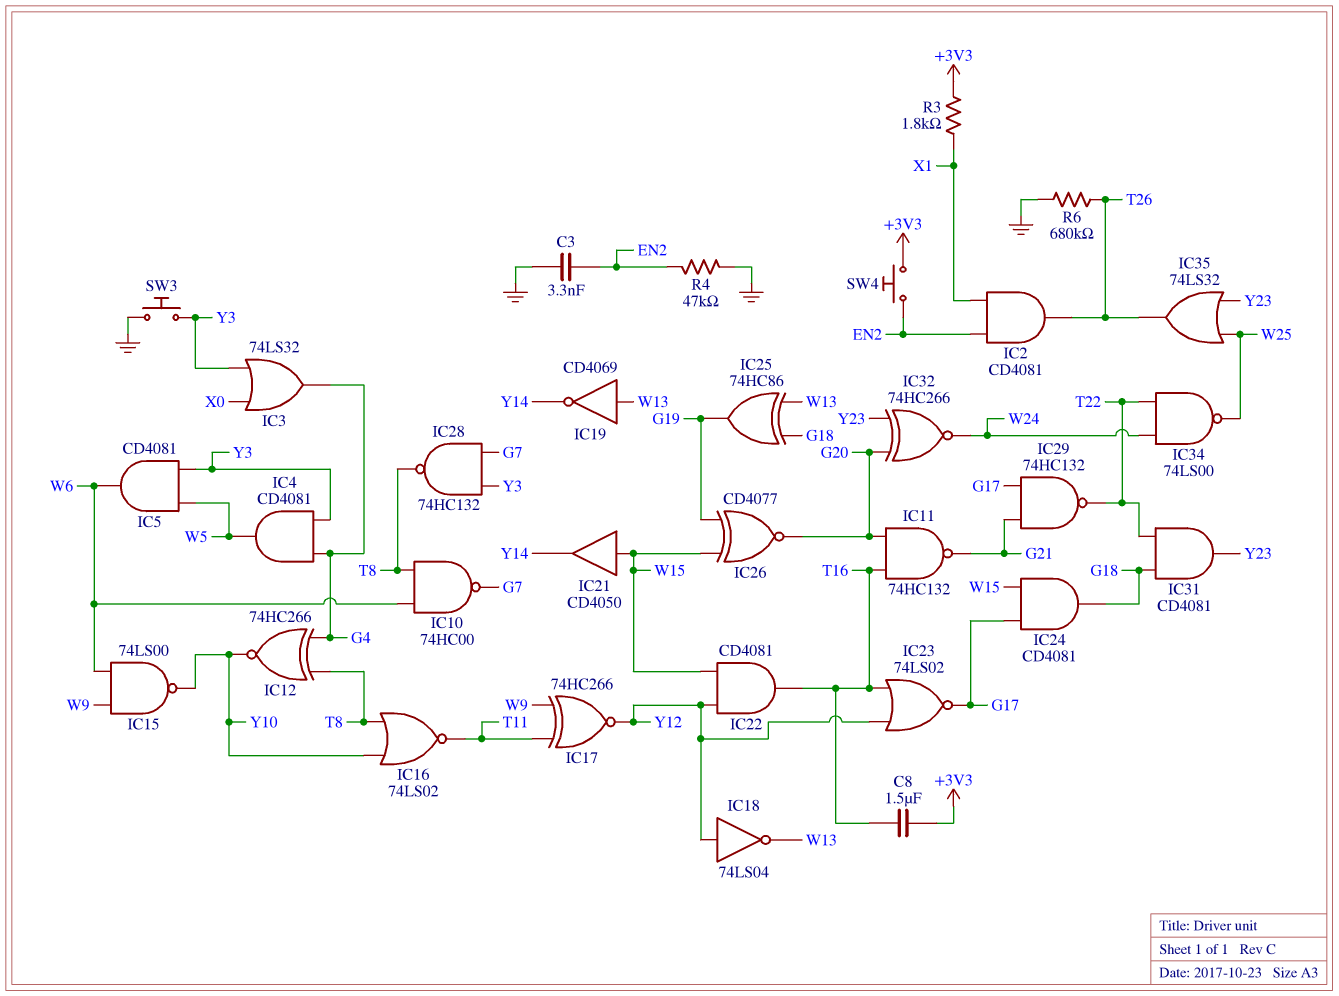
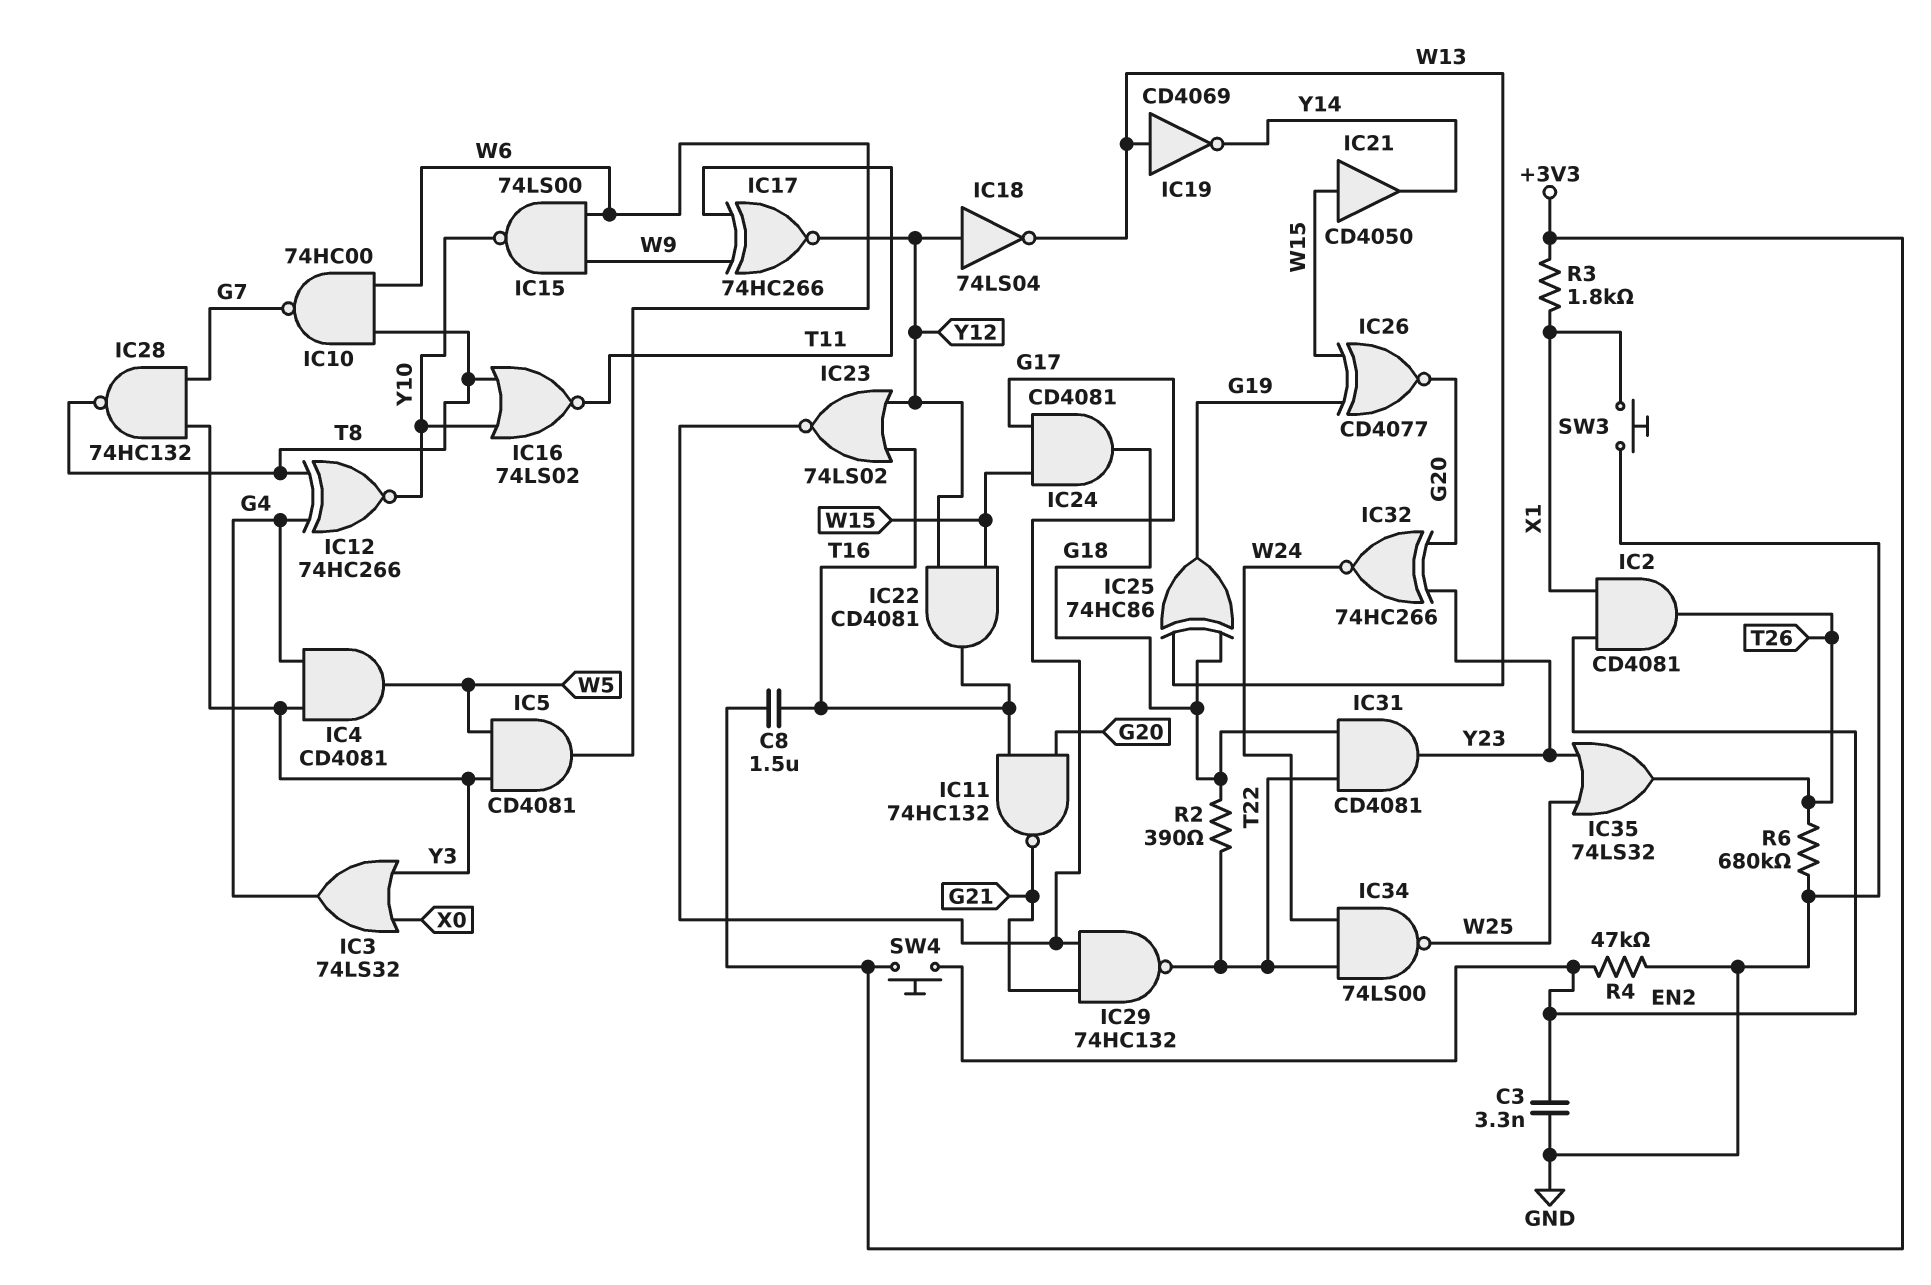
R2: none -> 390 (G18, T22)
SW3: button (GND, Y3) -> button (GND, X1)

